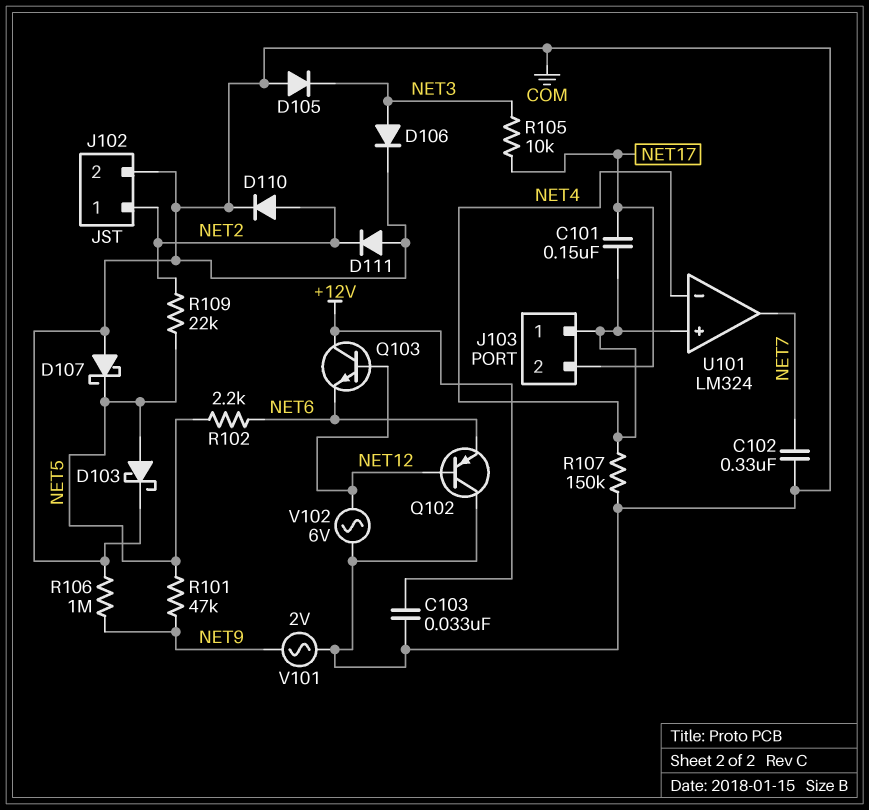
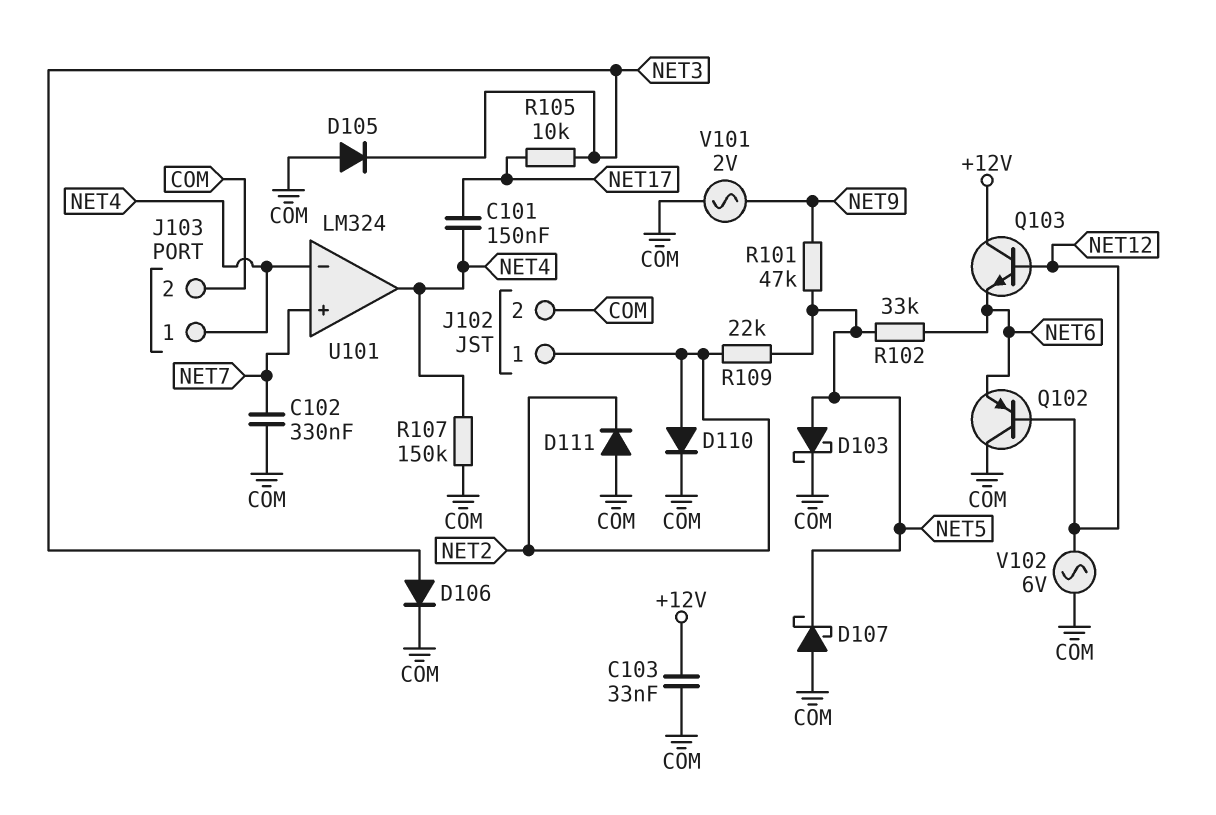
J103 pin 2: NET17 -> COM
R102: 2.2k (NET5, NET6) -> 33k (NET5, NET6)
R106: 1M (COM, NET9) -> none
U101 pin in+: NET4 -> NET7
U101 pin out: NET7 -> NET4

